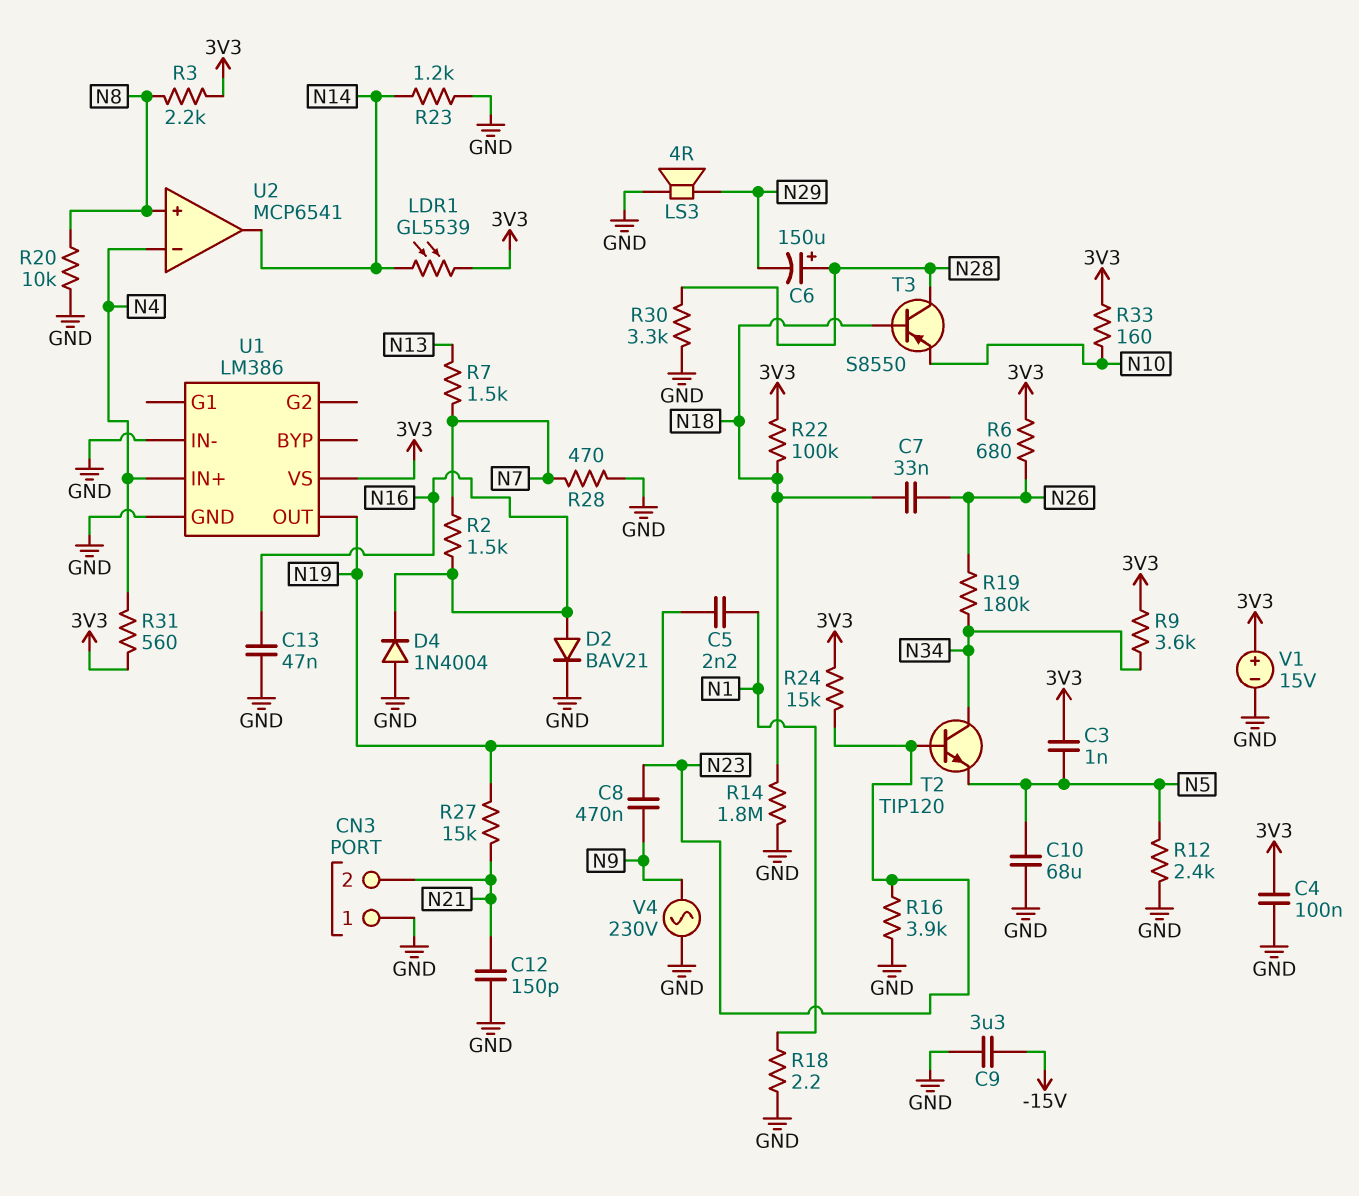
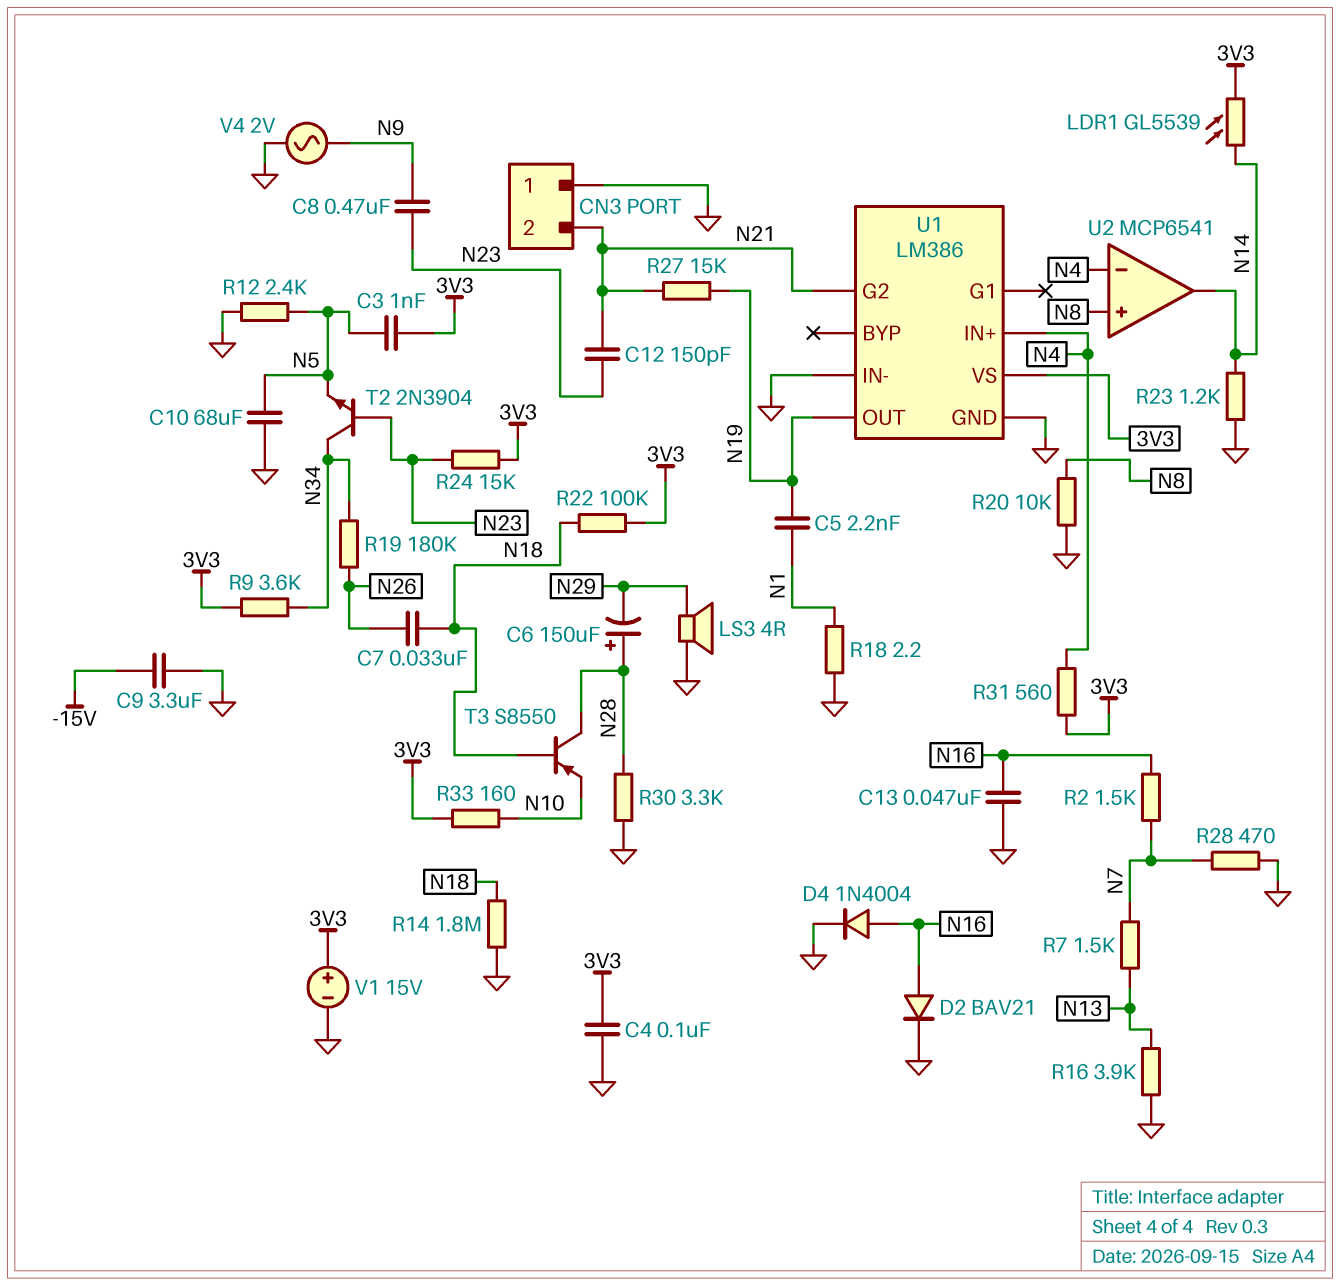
C12: 150pF (GND, N21) -> 150pF (N21, N23)
D4: diode 1N4004 (A GND, K N16) -> diode 1N4004 (A N16, K GND)
R3: 2.2k (3V3, N8) -> none
R6: 680 (3V3, N26) -> none
R16: 3.9k (GND, N23) -> 3.9k (GND, N13)
T2: NPN TIP120 (B N23, C N34, E N5) -> NPN 2N3904 (B N23, C N34, E N5)
U1 pin G2: none -> N21
V4: AC 230V (GND, N9) -> AC 2V (GND, N9)

